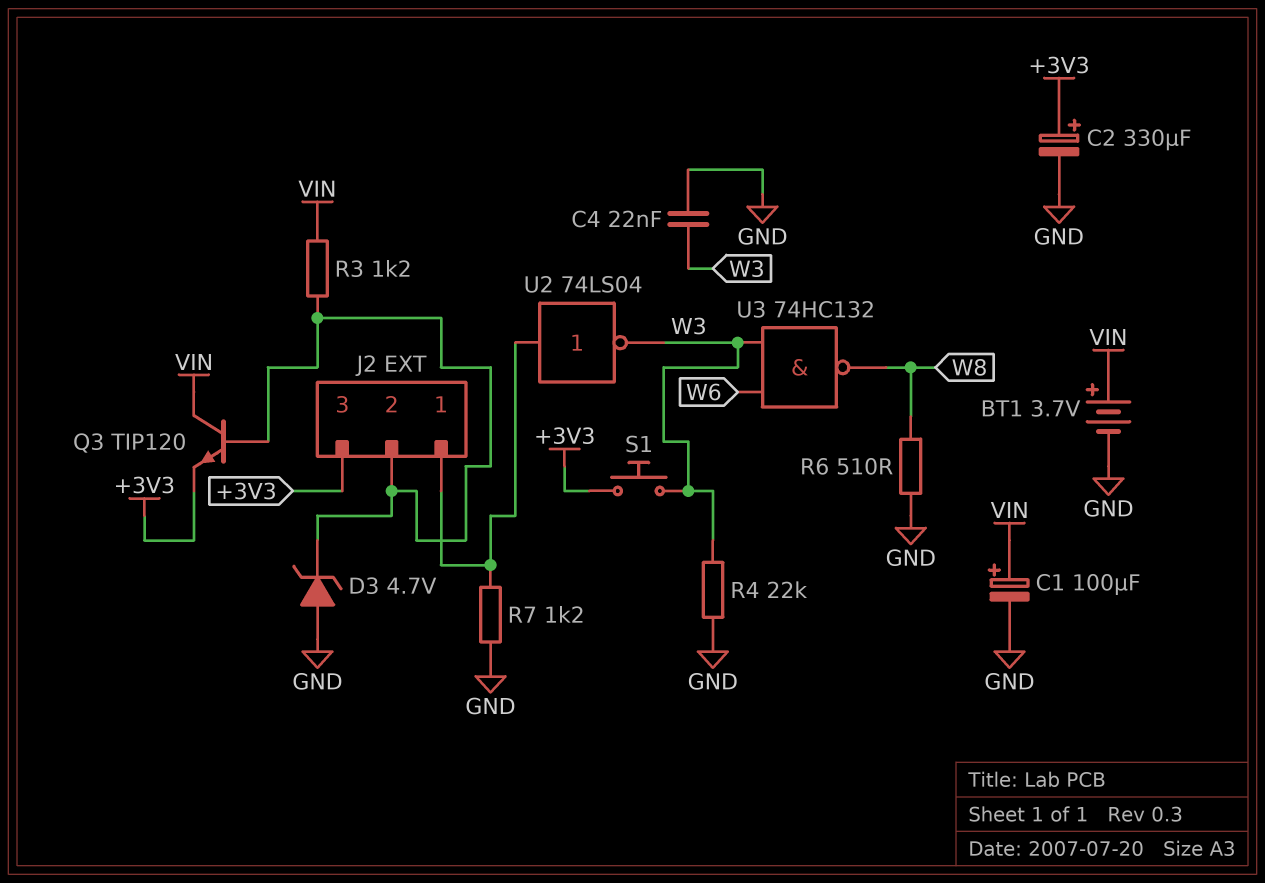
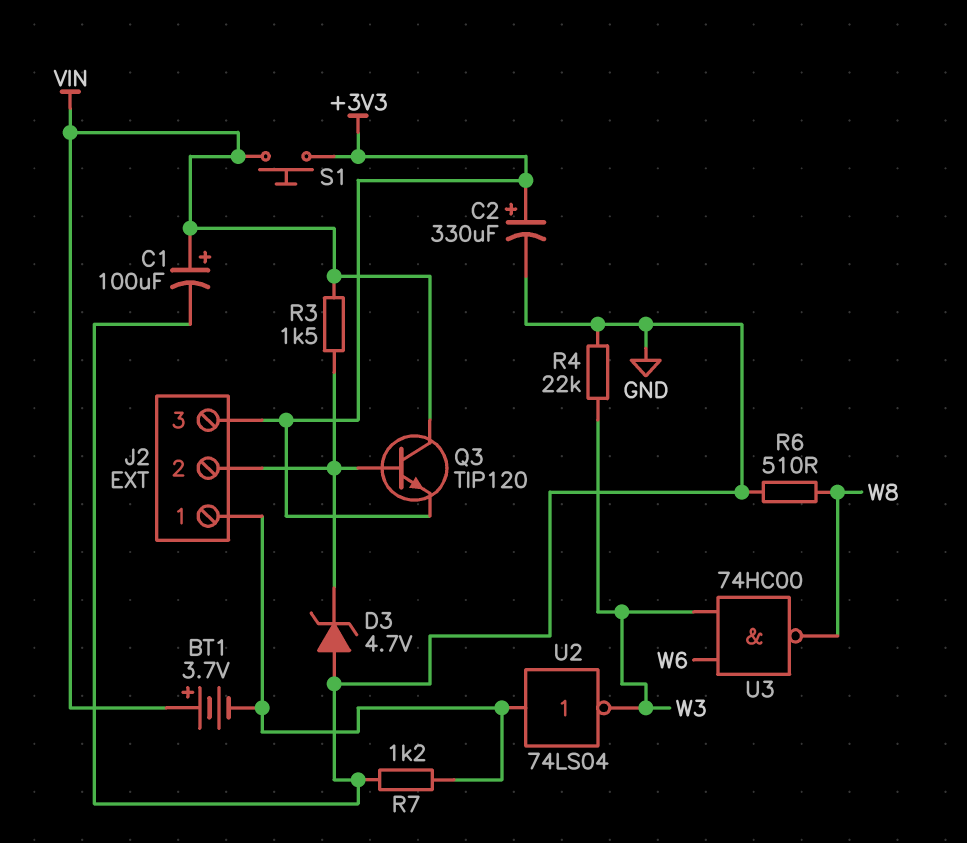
BT1: 3.7V (plus VIN, minus GND) -> 3.7V (plus VIN, minus J2/1)
C4: 22nF (GND, W3) -> none
R3: 1.2k (J2/2, VIN) -> 1.5k (J2/2, VIN)
S1: button (+3V3, W3) -> button (+3V3, VIN)
U3: NAND 74HC132 (in W3, in W6, out W8) -> NAND 74HC00 (in W3, in W6, out W8)

